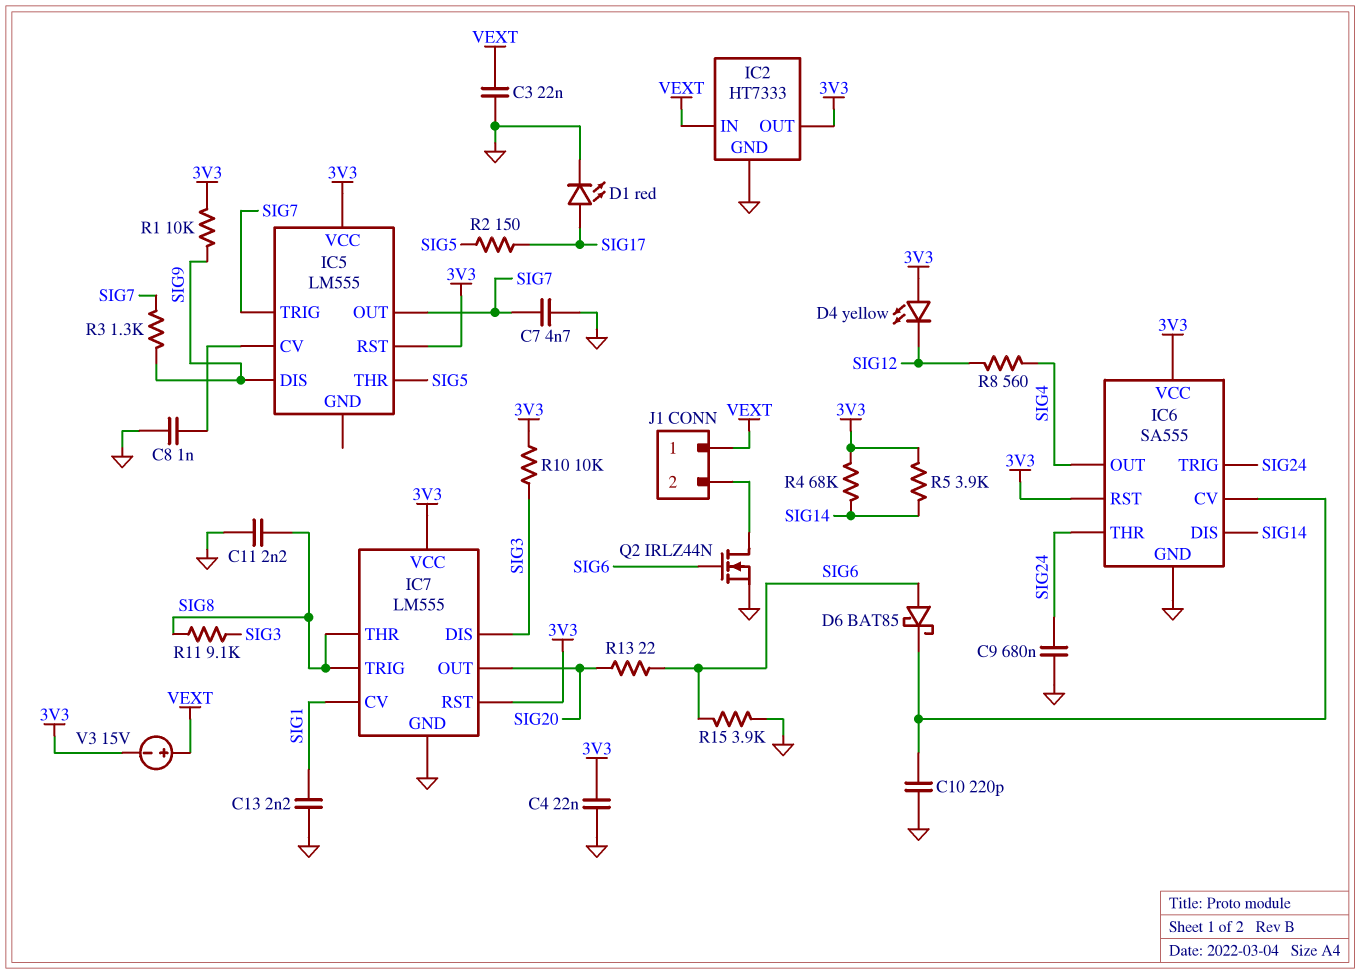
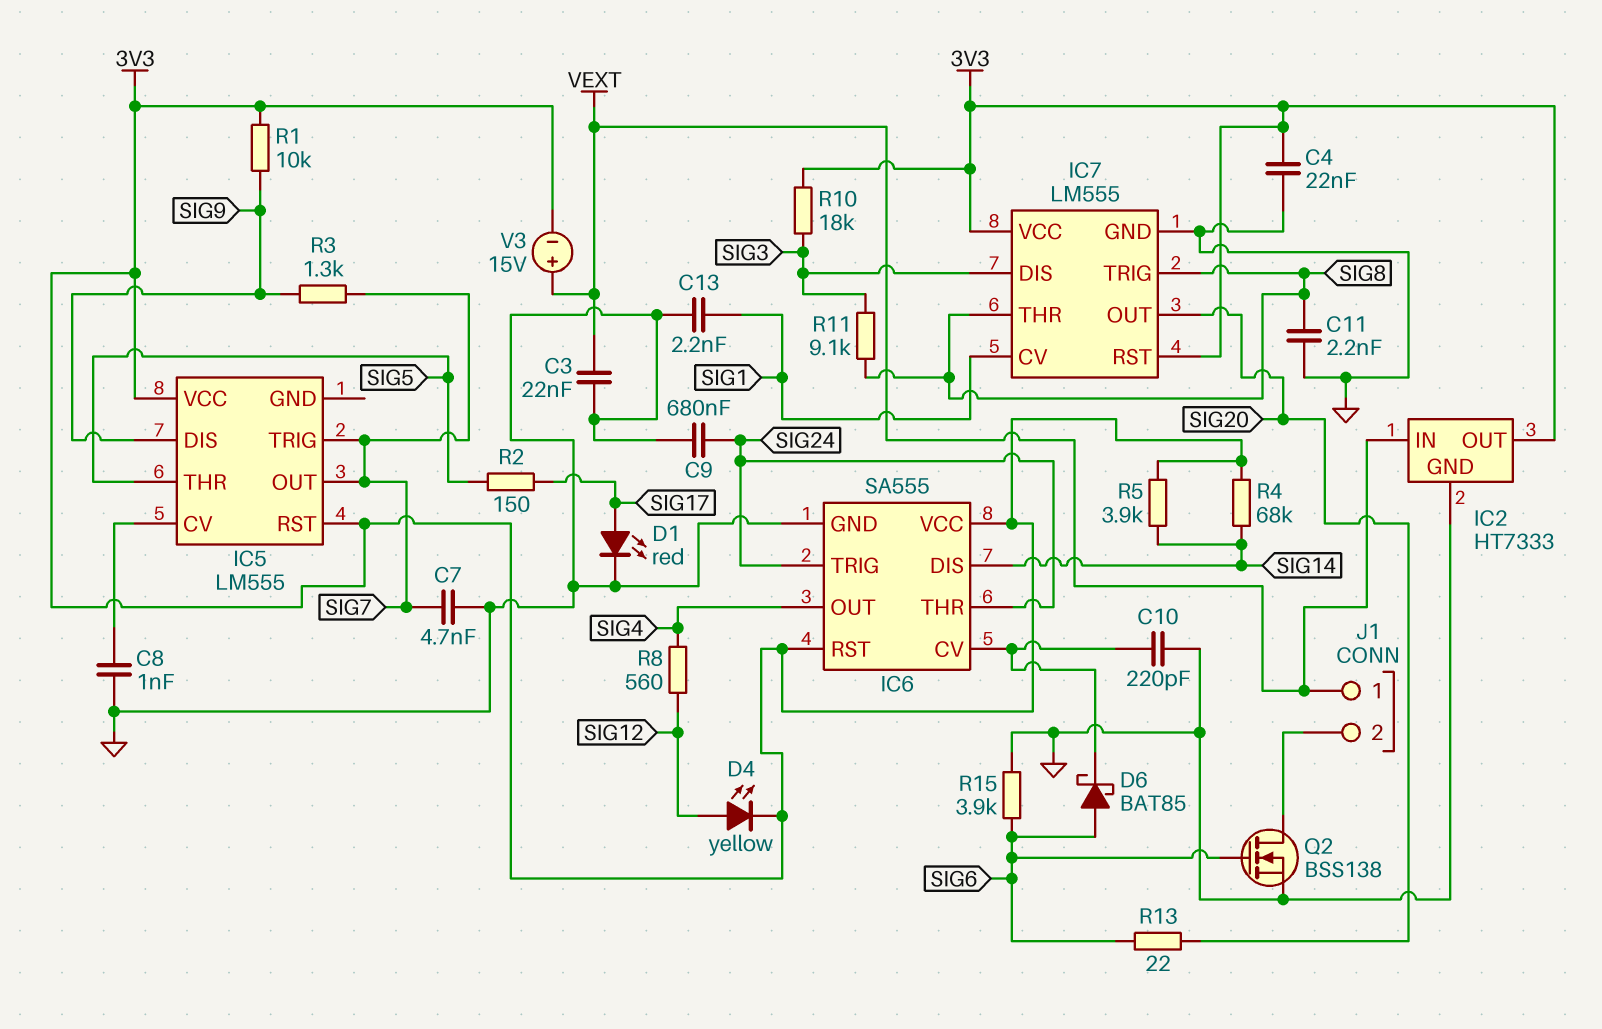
D4: LED yellow (A 3V3, K SIG12) -> LED yellow (A SIG12, K 3V3)
Q2: NMOS IRLZ44N (G SIG6, D J1/2, S GND) -> NMOS BSS138 (G SIG6, D J1/2, S GND)
R10: 10k (3V3, SIG3) -> 18k (3V3, SIG3)

